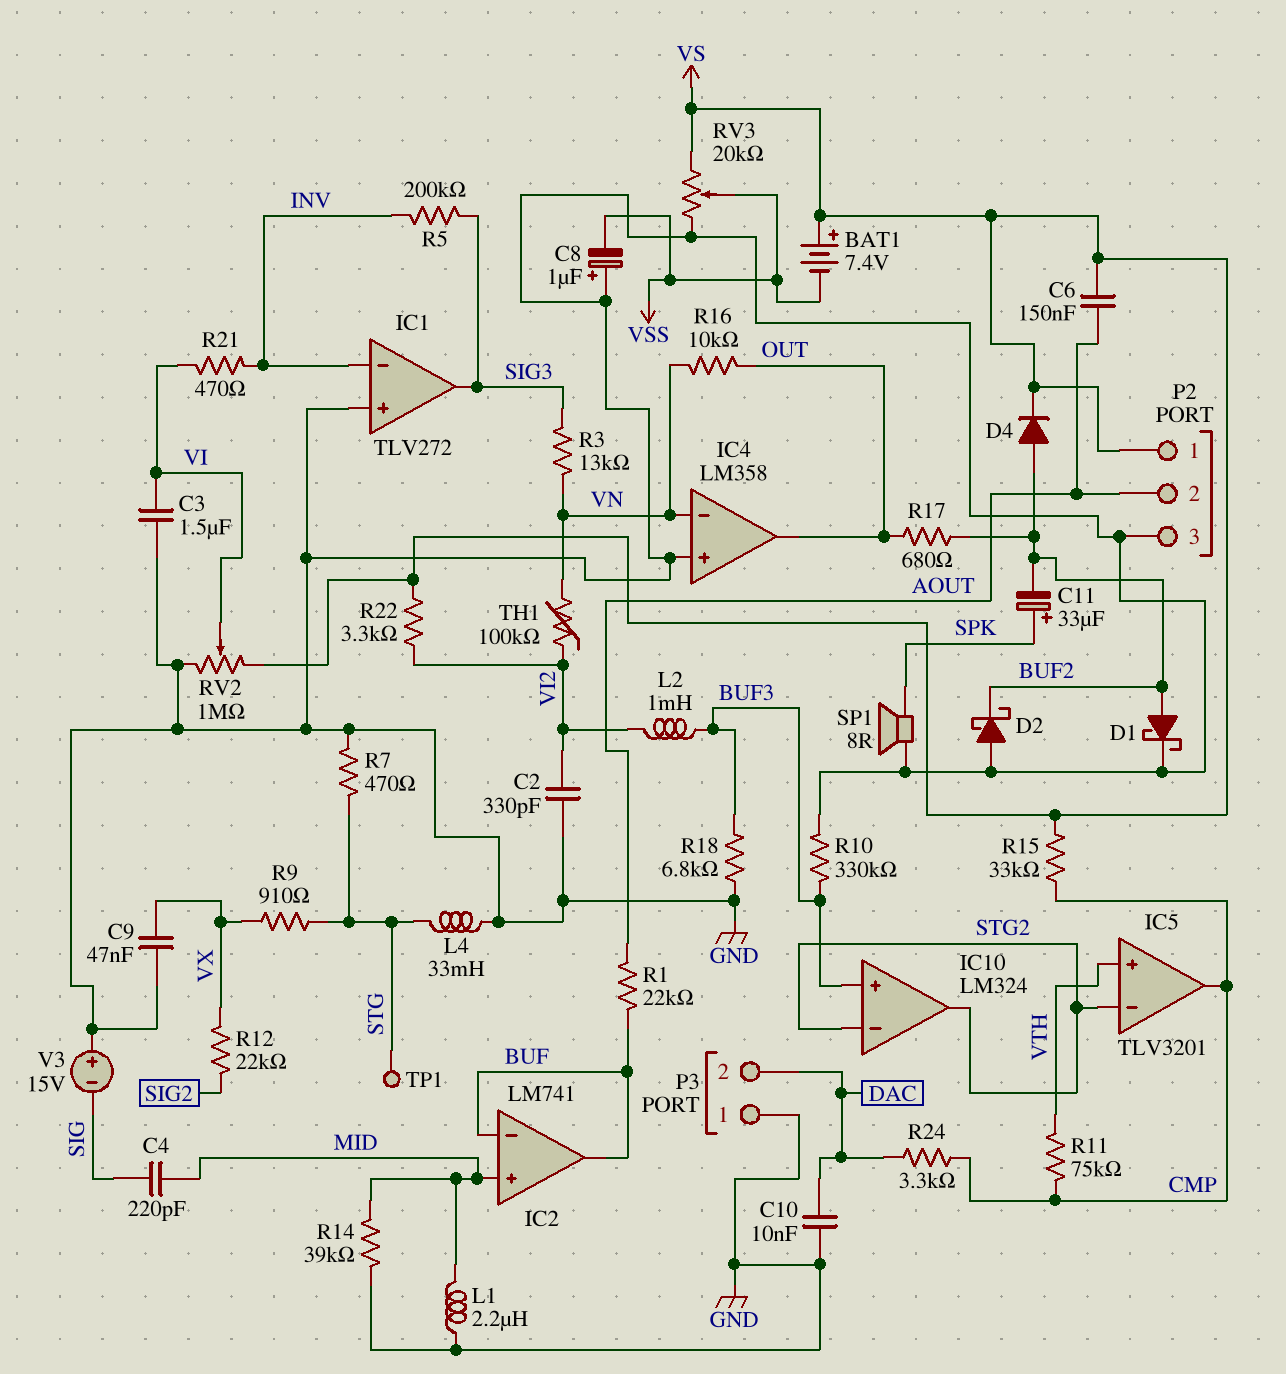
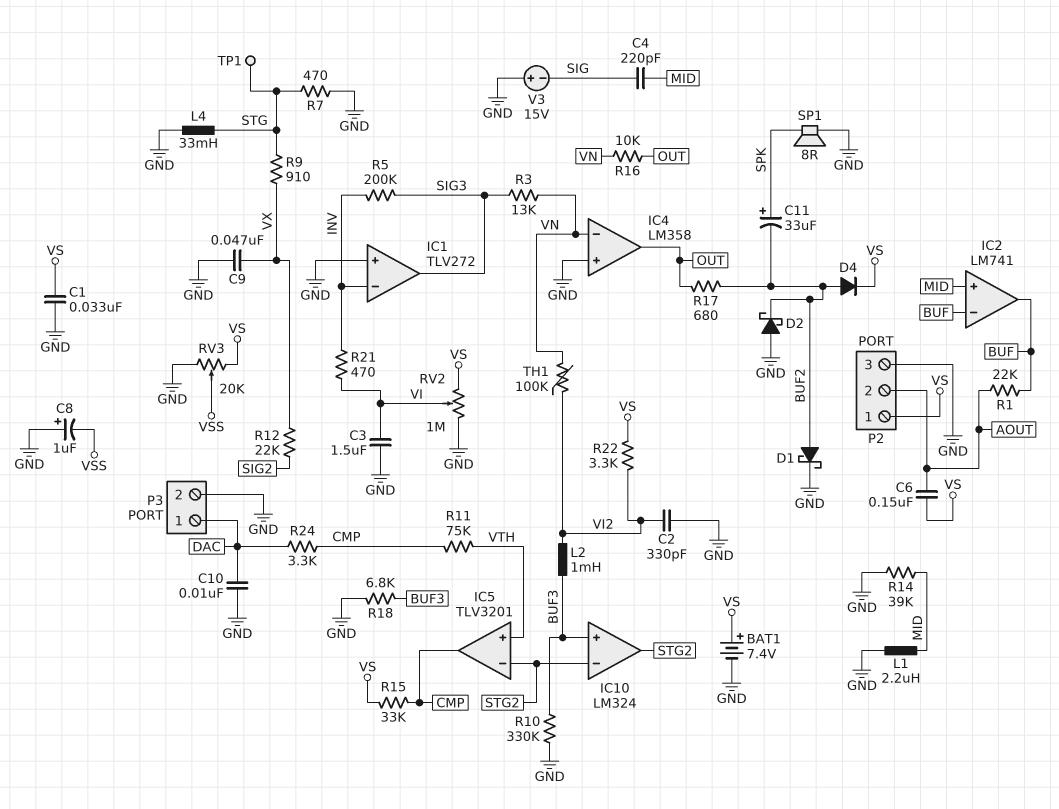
BAT1: 7.4V (plus VS, minus VSS) -> 7.4V (plus VS, minus GND)
C1: none -> 33nF (GND, VS)
P3 pin 1: GND -> DAC
P3 pin 2: DAC -> GND

